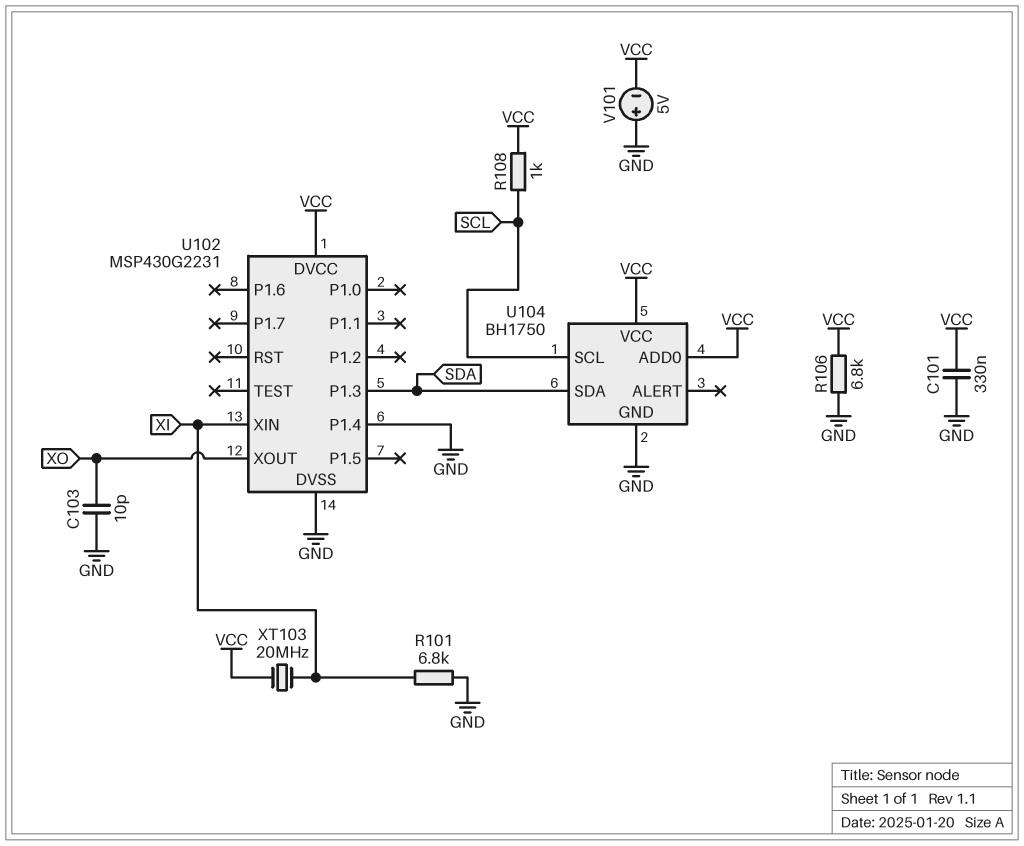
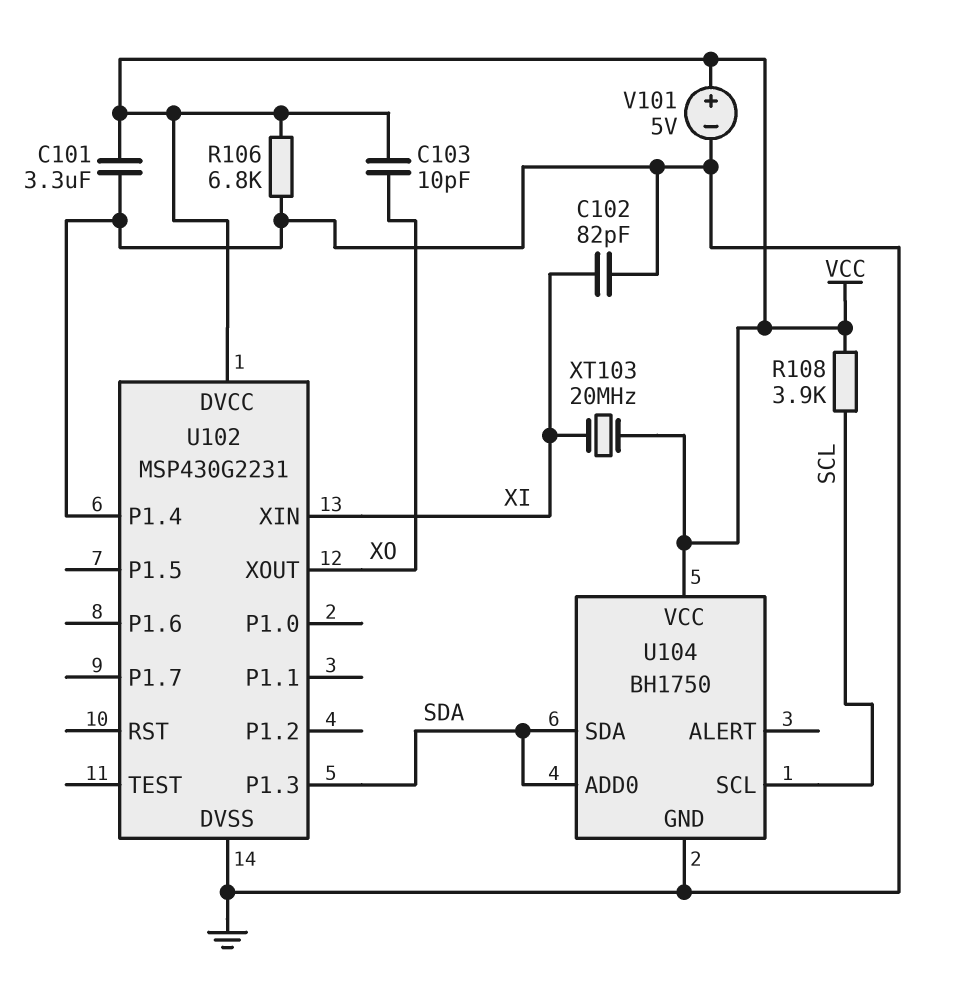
C101: 330nF (GND, VCC) -> 3.3uF (GND, VCC)
C102: none -> 82pF (GND, XI)
C103: 10pF (GND, XO) -> 10pF (VCC, XO)
R101: 6.8k (GND, XI) -> none
R108: 1k (SCL, VCC) -> 3.9k (SCL, VCC)
U104 pin ADD0: VCC -> SDA
V101: 5V (plus GND, minus VCC) -> 5V (plus VCC, minus GND)

